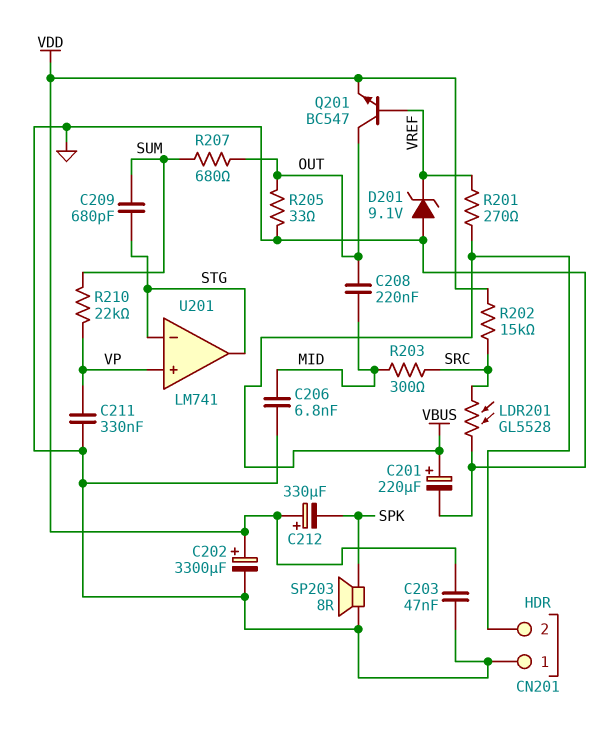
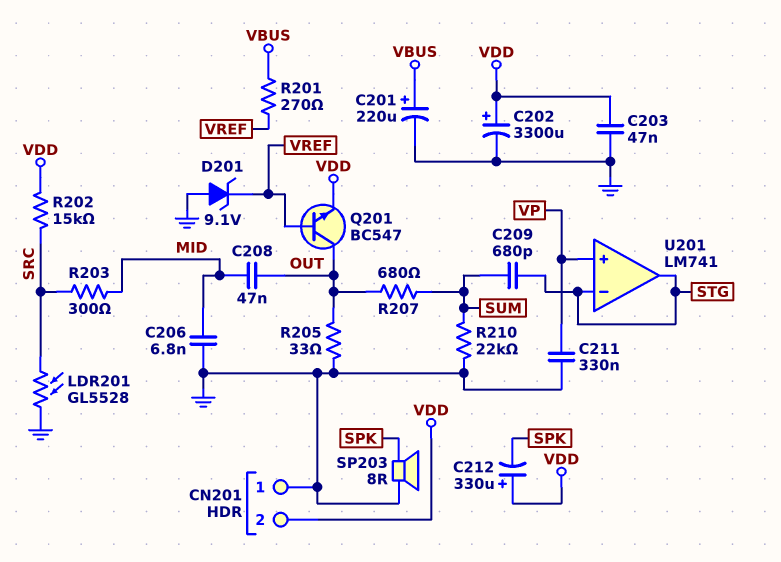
C208: 220nF (MID, OUT) -> 47nF (MID, OUT)
CN201 pin 2: VBUS -> VDD
R210: 22k (SUM, VP) -> 22k (GND, SUM)

